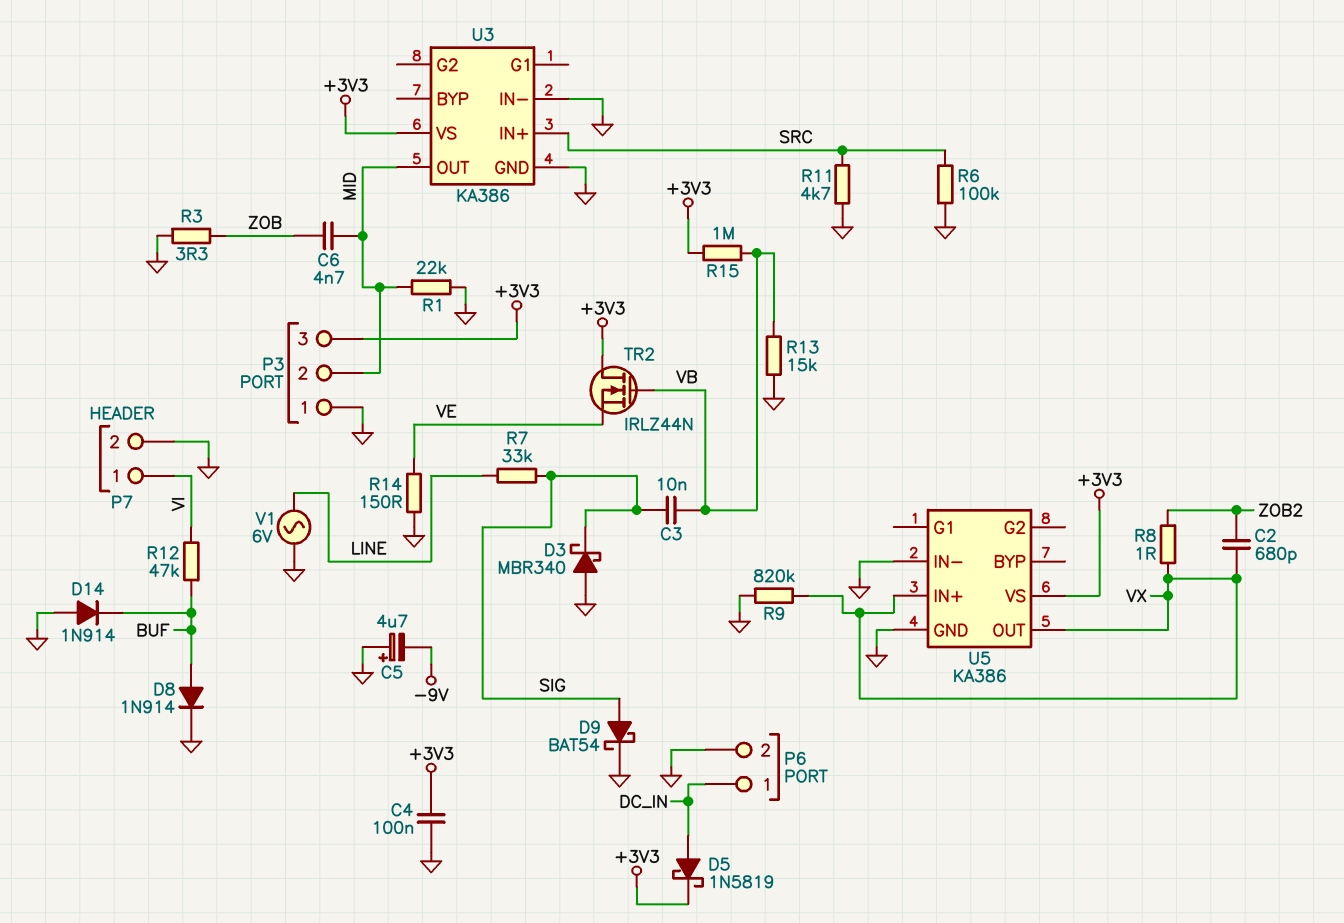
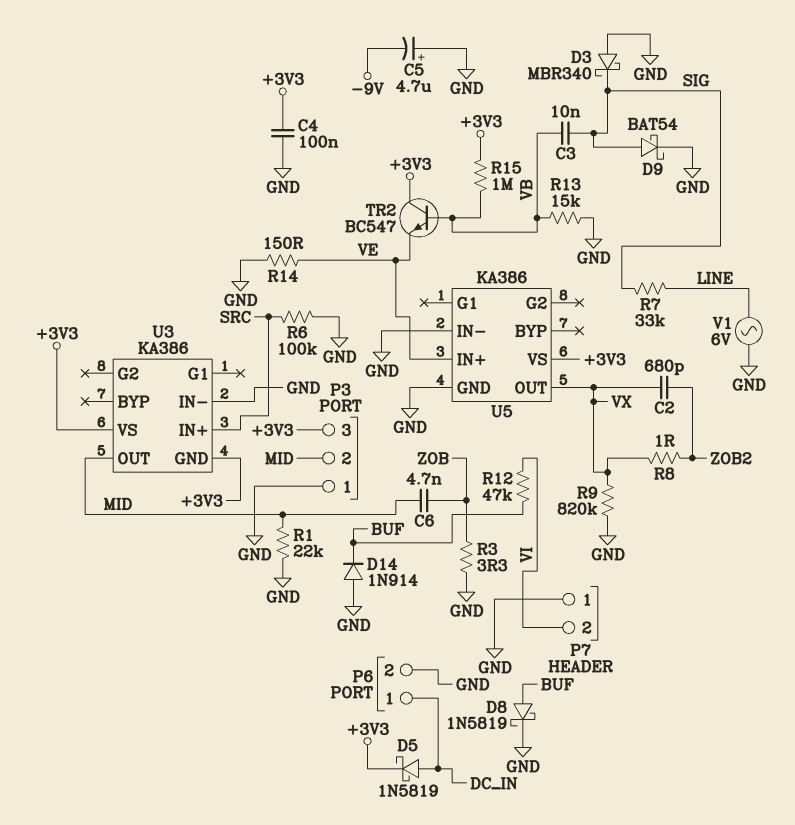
D8: diode 1N914 (A BUF, K GND) -> schottky 1N5819 (A BUF, K GND)
P7 pin 1: VI -> GND
P7 pin 2: GND -> VI
R11: 4.7k (GND, SRC) -> none
TR2: NMOS IRLZ44N (G VB, D +3V3, S VE) -> NPN BC547 (B VB, C +3V3, E VE)
U3 pin GND: GND -> +3V3
U5 pin IN+: VX -> VE

